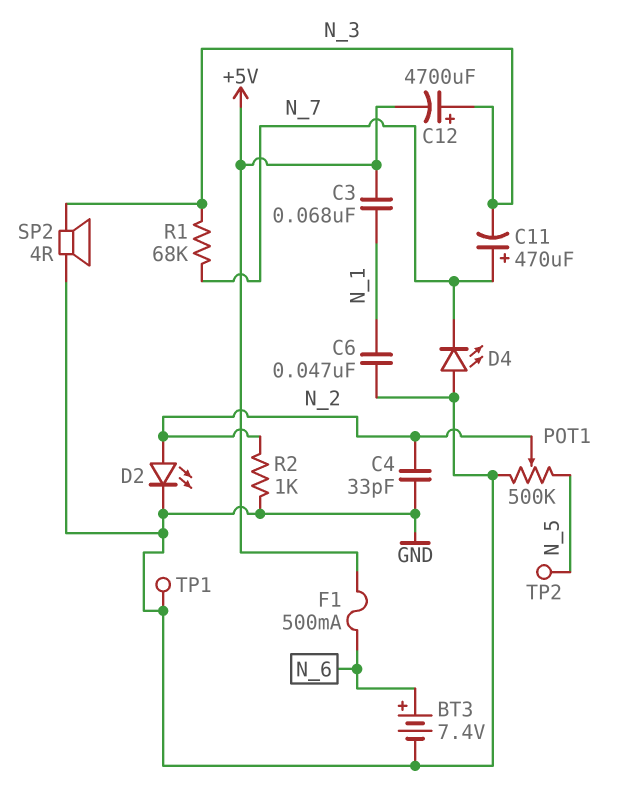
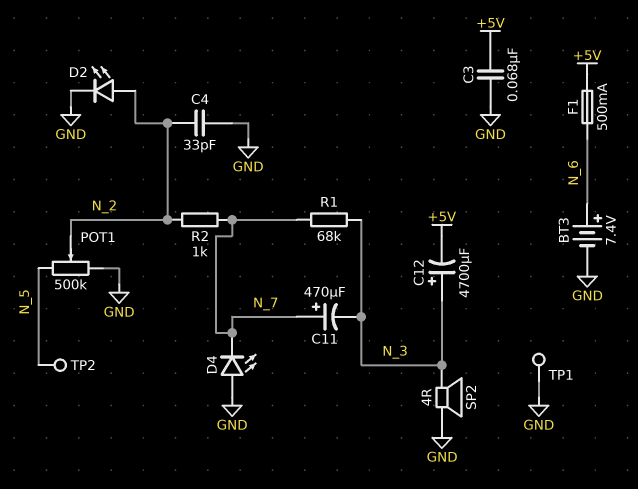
C3: 68nF (+5V, N_1) -> 68nF (+5V, GND)
C6: 47nF (GND, N_1) -> none
R2: 1k (GND, N_2) -> 1k (N_2, N_7)

